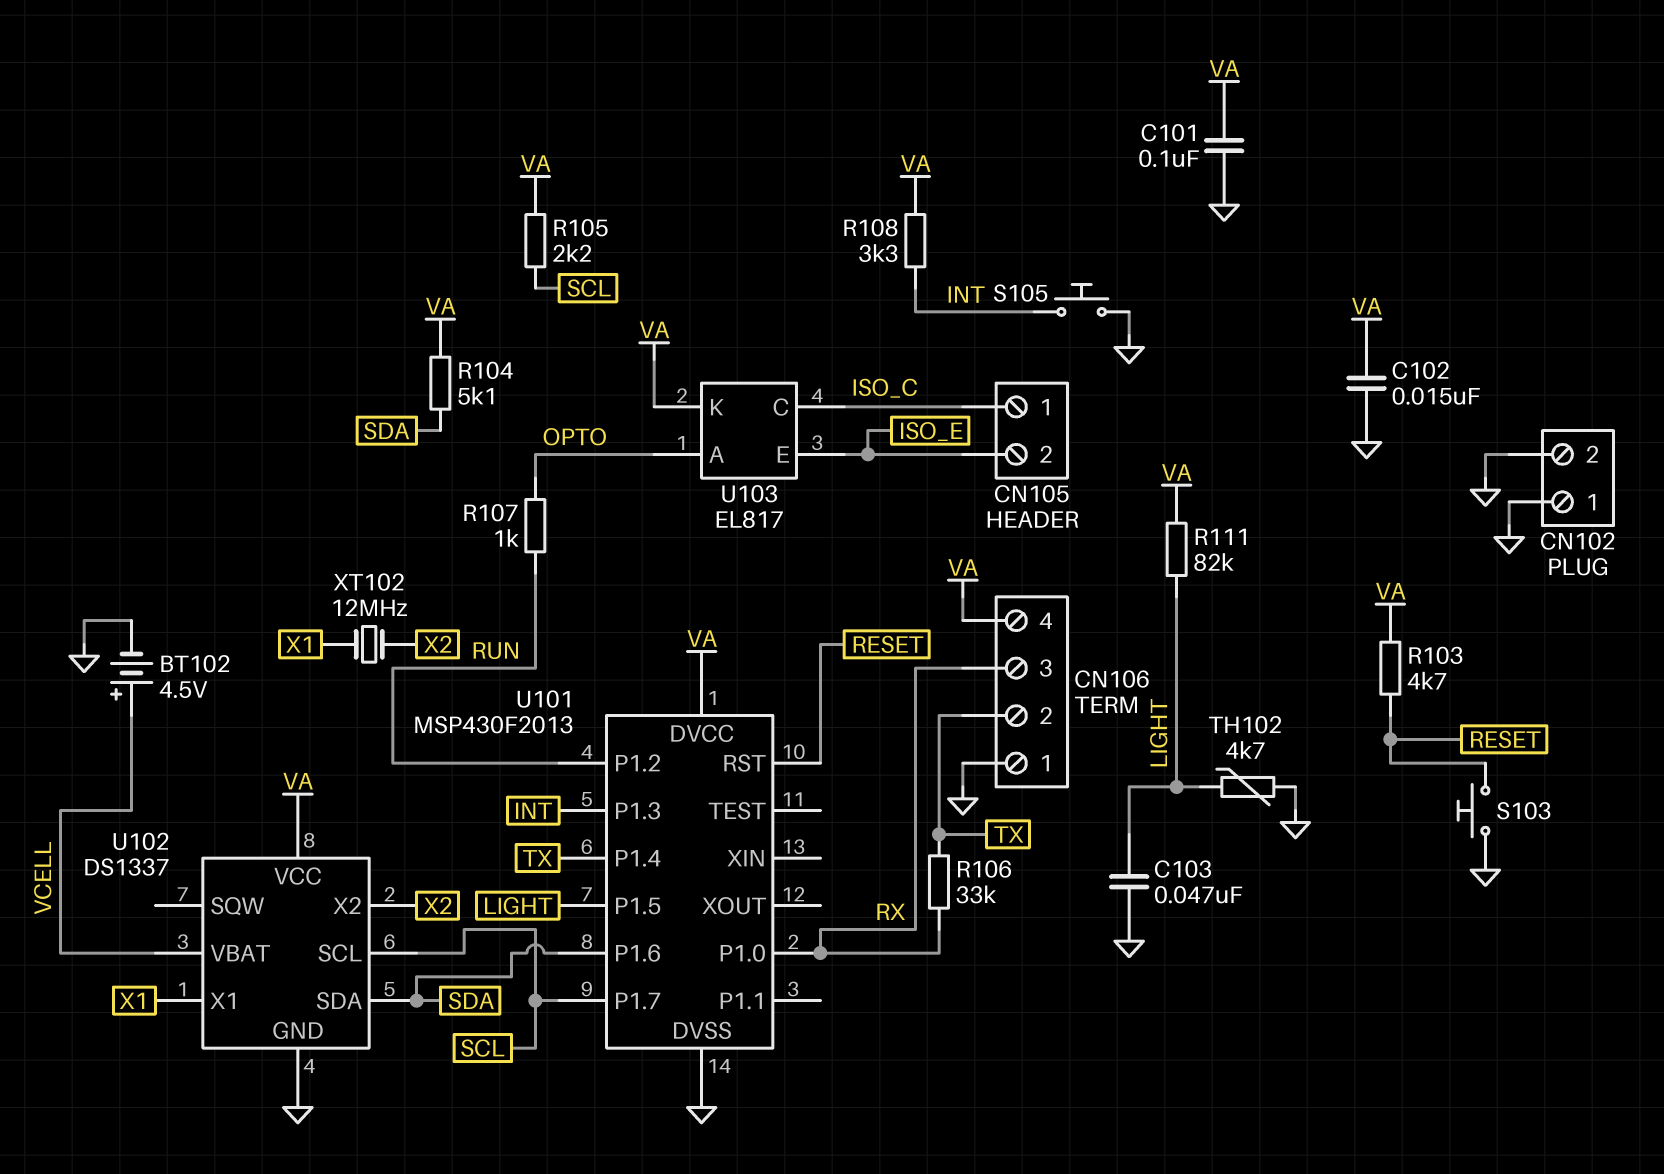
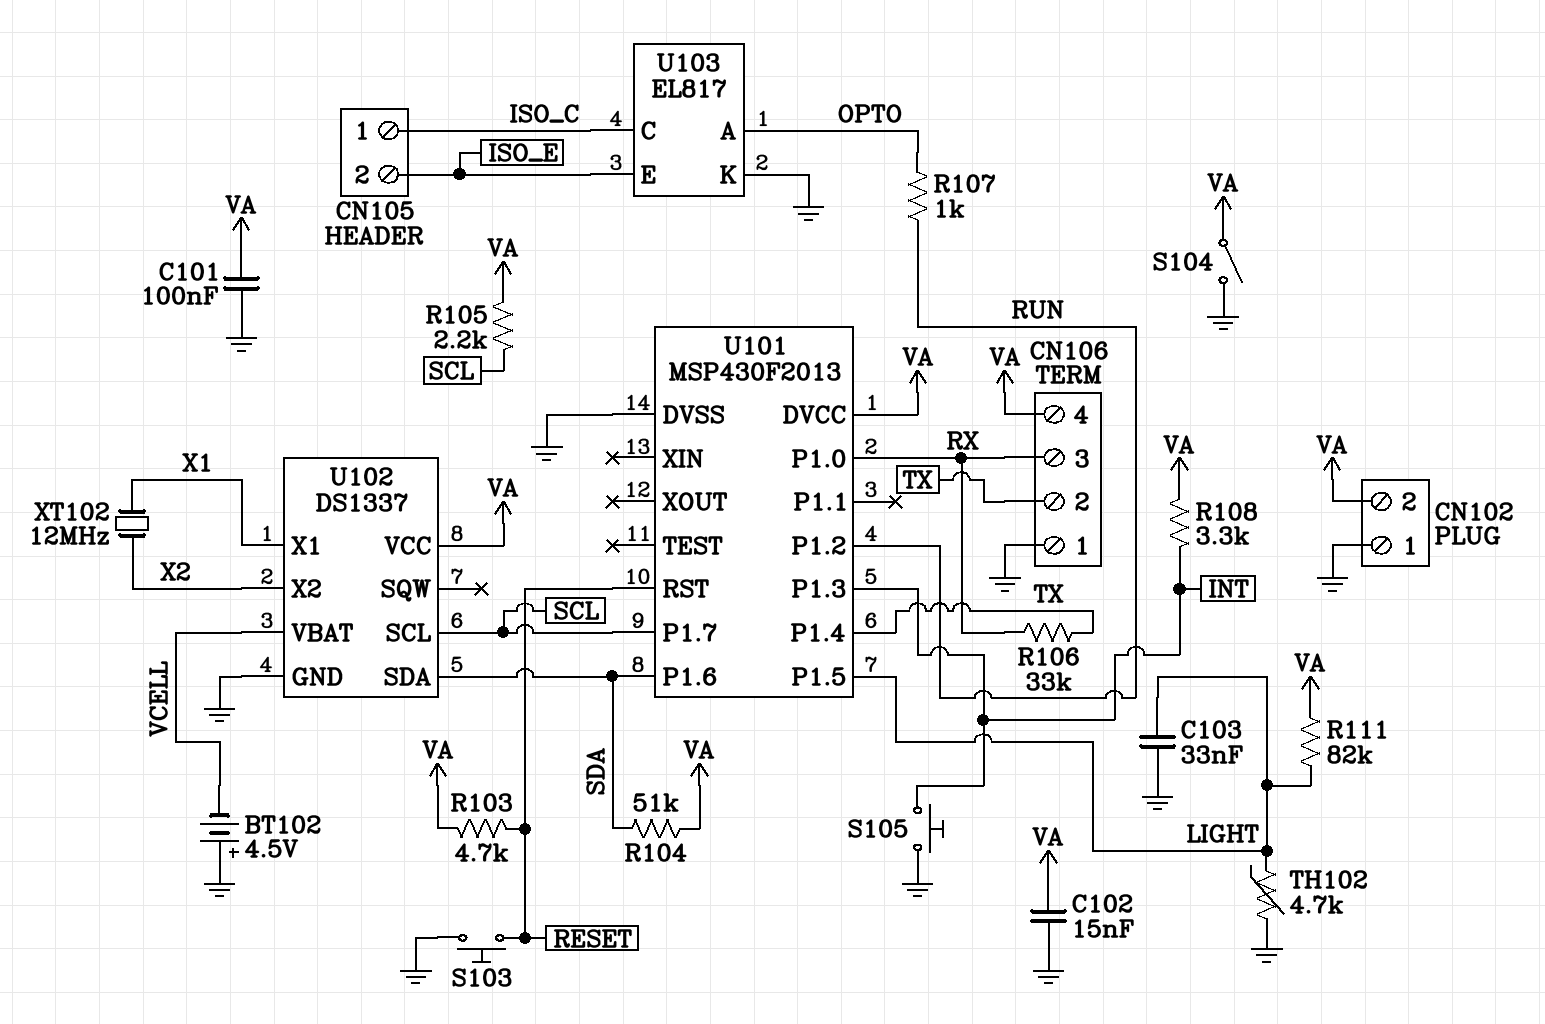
BT102: 4.5V (plus VCELL, minus GND) -> 4.5V (plus GND, minus VCELL)
C103: 47nF (GND, LIGHT) -> 33nF (GND, LIGHT)
CN102 pin 2: GND -> VA
R104: 5.1k (SDA, VA) -> 51k (SDA, VA)
S104: none -> switch (GND, VA)
U103 pin K: VA -> GND

